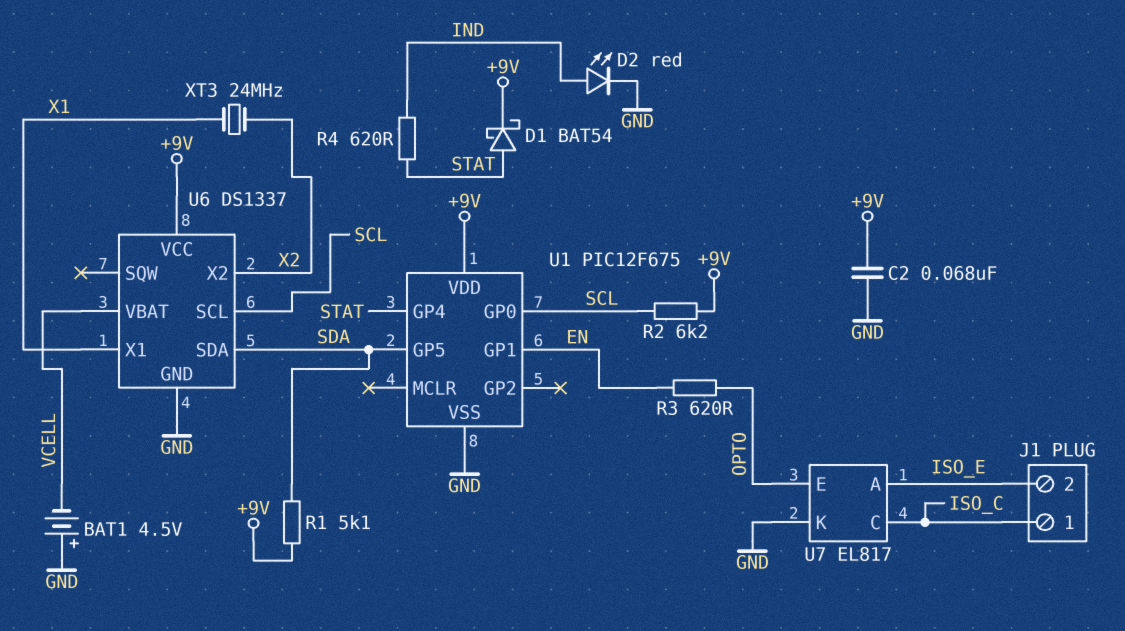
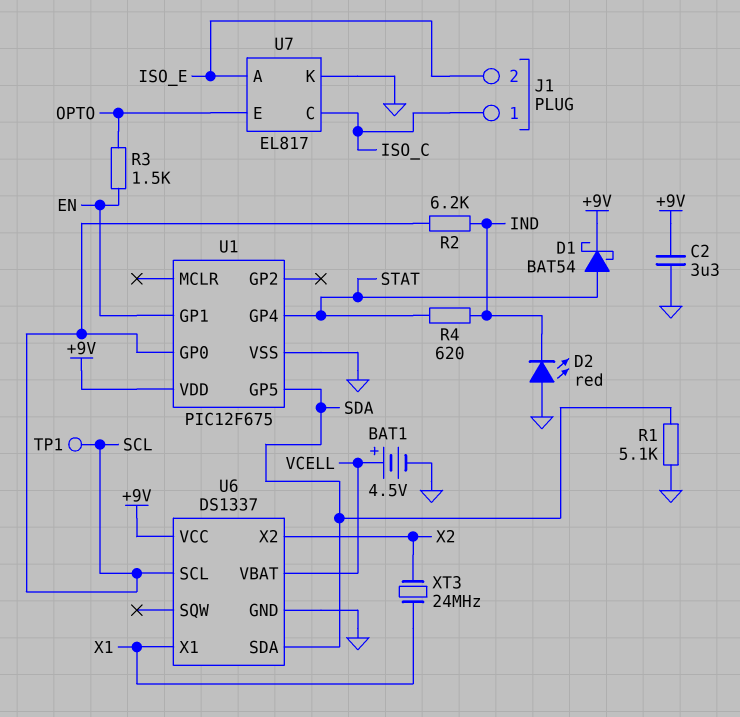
BAT1: 4.5V (plus GND, minus VCELL) -> 4.5V (plus VCELL, minus GND)
C2: 68nF (+9V, GND) -> 3.3uF (+9V, GND)
D2: LED red (A IND, K GND) -> LED red (A GND, K IND)
R1: 5.1k (+9V, SDA) -> 5.1k (GND, SDA)
R2: 6.2k (+9V, SCL) -> 6.2k (IND, SCL)
R3: 620 (EN, OPTO) -> 1.5k (EN, OPTO)
TP1: none -> test point (SCL)

